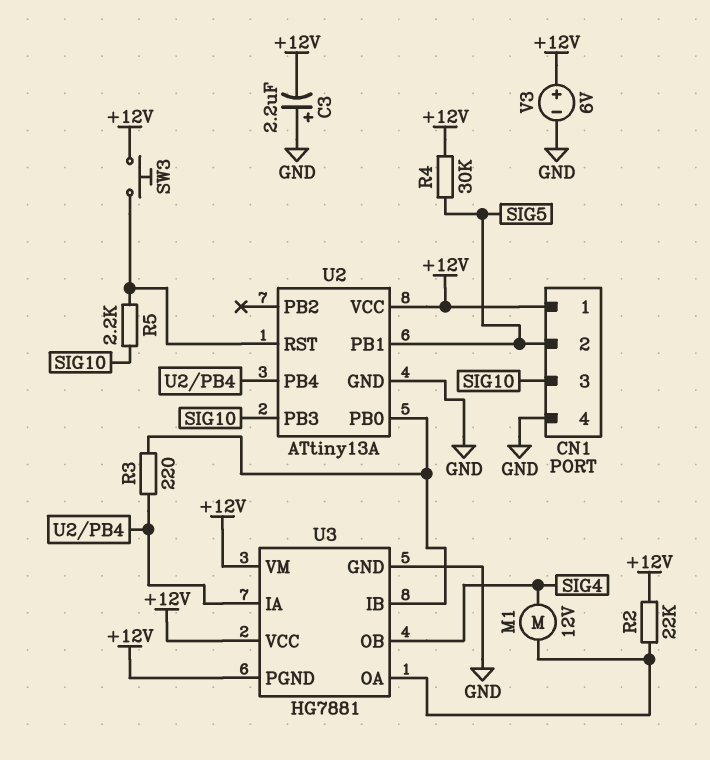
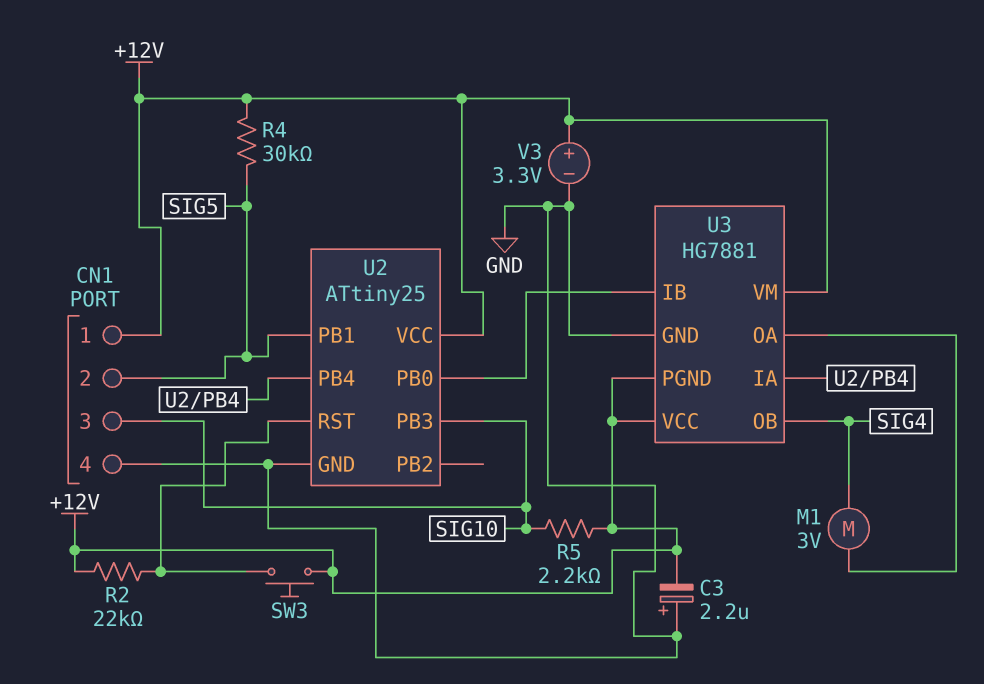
M1: motor 12V (SIG4, U3/OA) -> motor 3V (SIG4, U3/OA)
R2: 22k (+12V, U3/OA) -> 22k (+12V, U2/RST)
R3: 220 (U2/PB0, U2/PB4) -> none
R5: 2.2k (SIG10, U2/RST) -> 2.2k (+12V, SIG10)
U2: ATtiny13A -> ATtiny25
V3: 6V (plus +12V, minus GND) -> 3.3V (plus +12V, minus GND)

